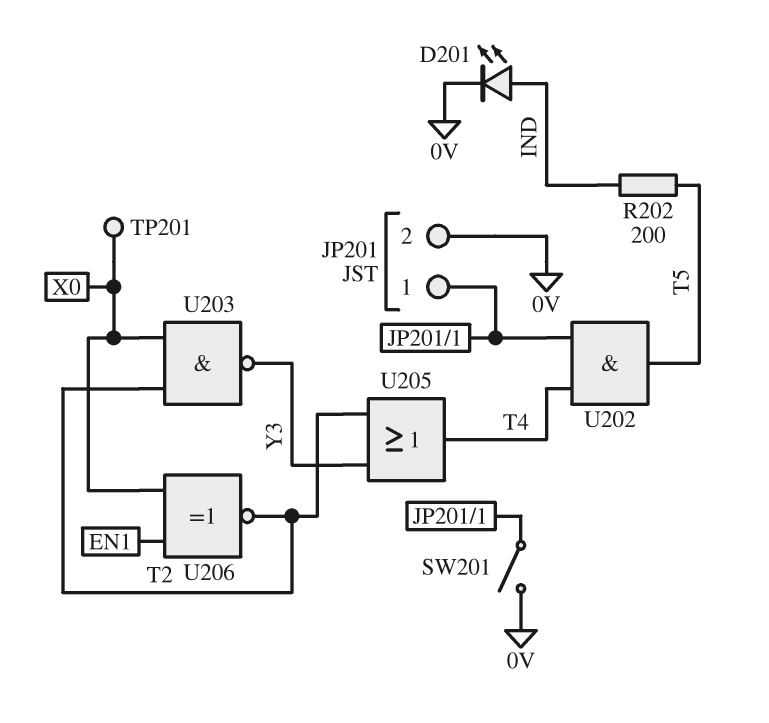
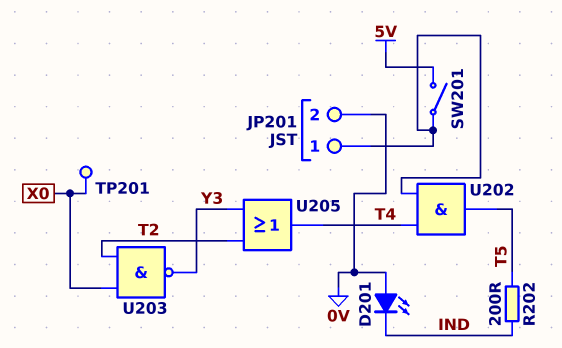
D201: LED (A IND, K 0V) -> LED (A 0V, K IND)
SW201: switch (0V, JP201/1) -> switch (5V, JP201/1)
U206: XNOR (in EN1, in X0, out T2) -> none

